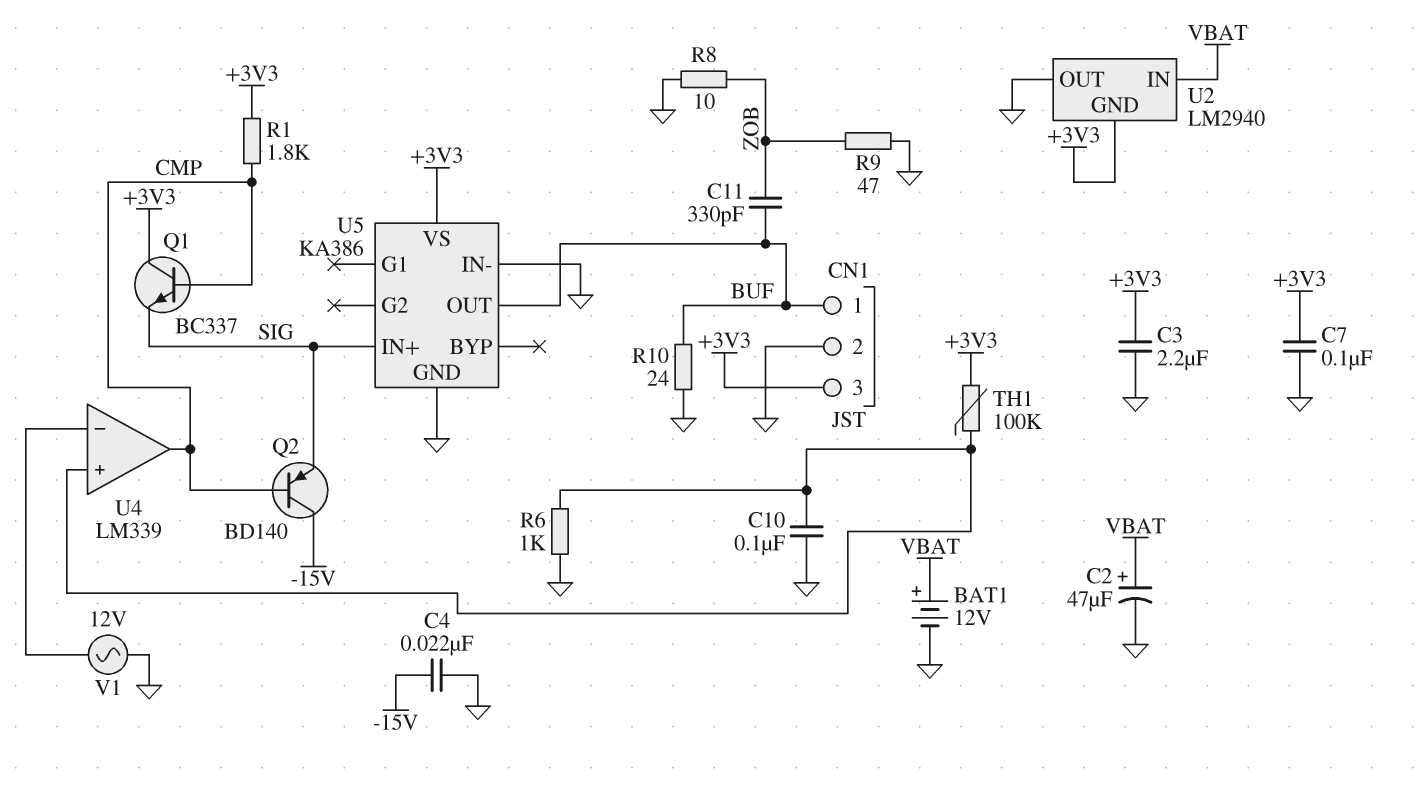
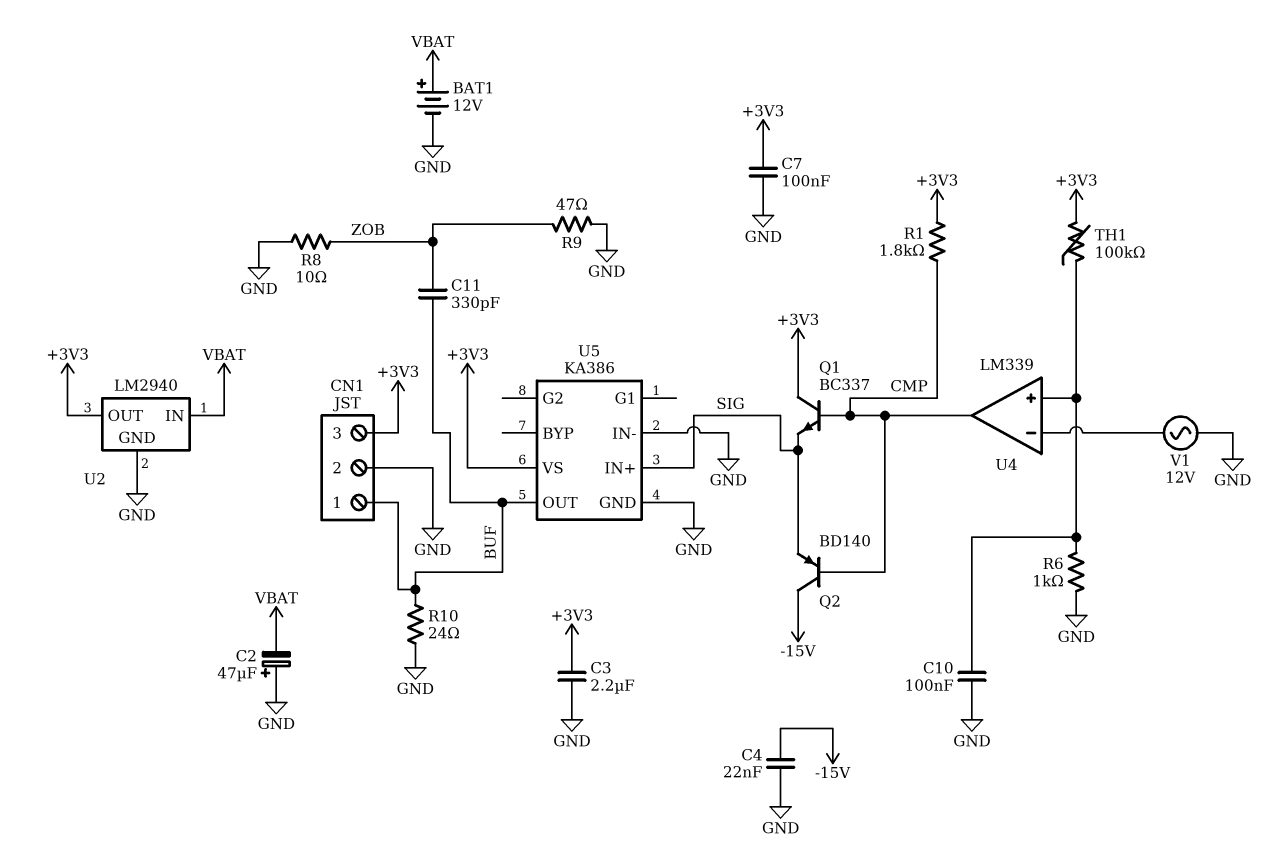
C2: 47uF (plus VBAT, minus GND) -> 47uF (plus GND, minus VBAT)
U2 pin GND: +3V3 -> GND
U2 pin OUT: GND -> +3V3

